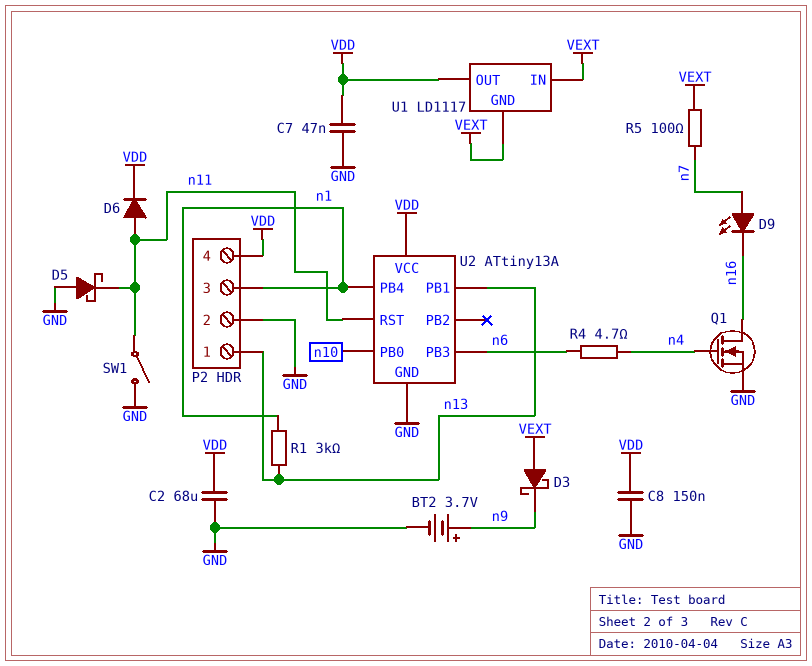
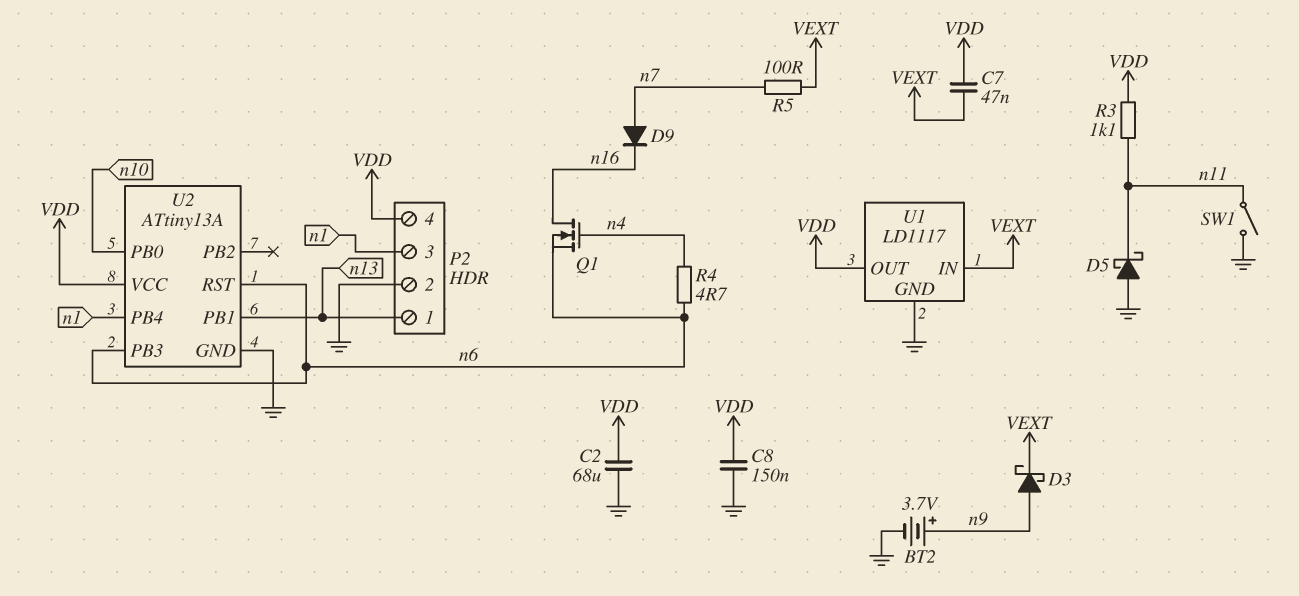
C7: 47nF (GND, VDD) -> 47nF (VDD, VEXT)
D3: schottky (A VEXT, K n9) -> schottky (A n9, K VEXT)
D6: diode (A n11, K VDD) -> none
D9: LED (A n7, K n16) -> diode (A n7, K n16)
Q1: NMOS (G n4, D n16, S GND) -> NMOS (G n4, D n16, S n6)
R1: 3k (n1, n13) -> none
R3: none -> 1.1k (VDD, n11)
U1 pin GND: VEXT -> GND
U2 pin RST: n11 -> n6

